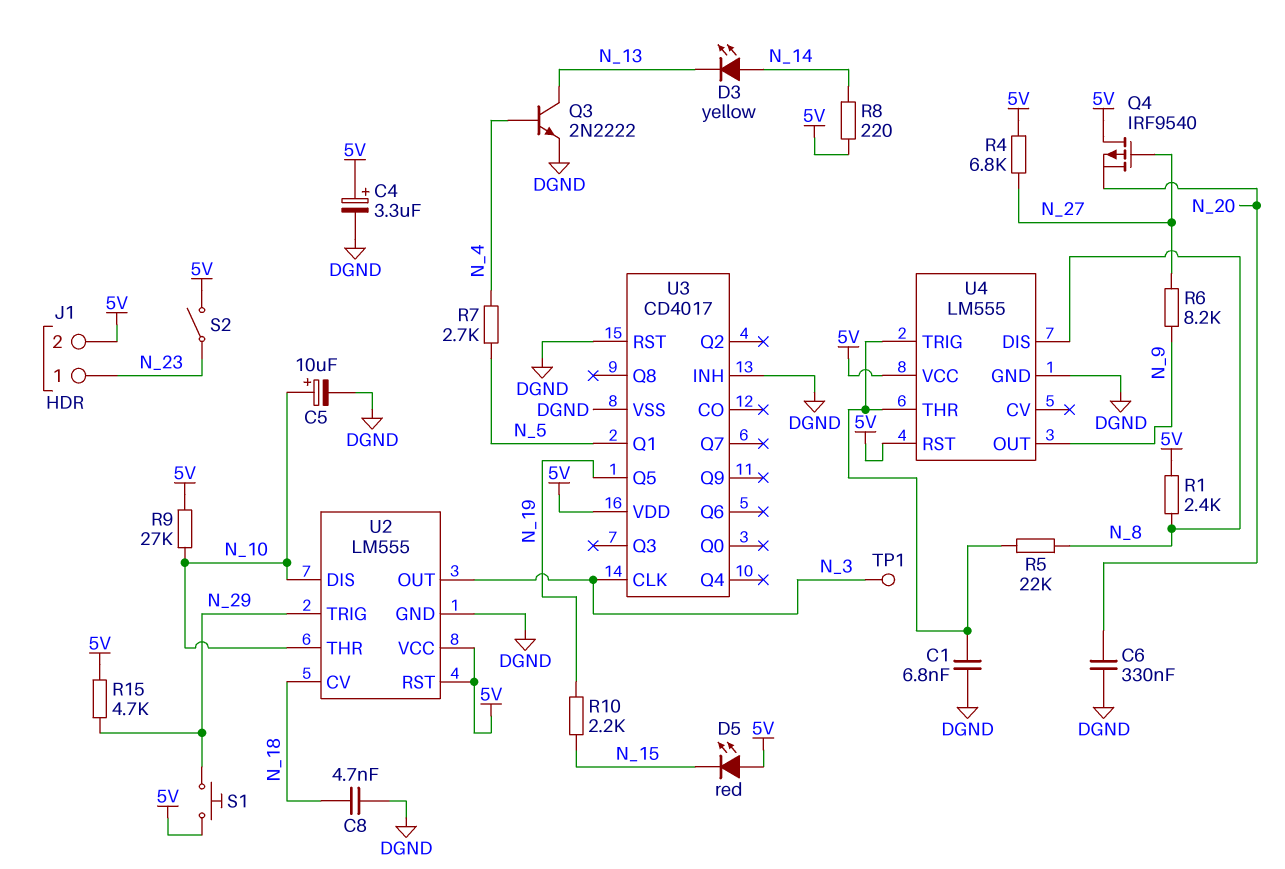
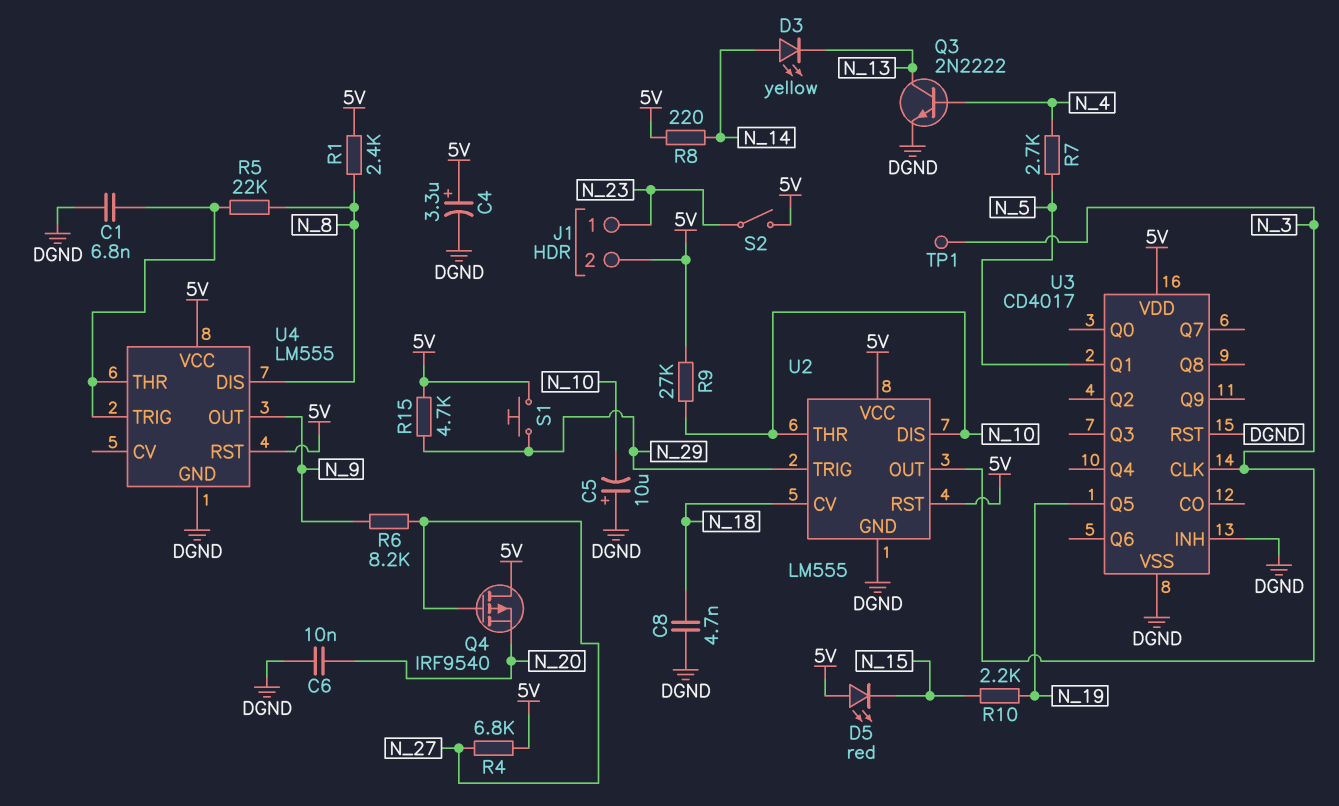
C5: 10uF (plus N_10, minus DGND) -> 10uF (plus DGND, minus N_10)
C6: 330nF (DGND, N_20) -> 10nF (DGND, N_20)

